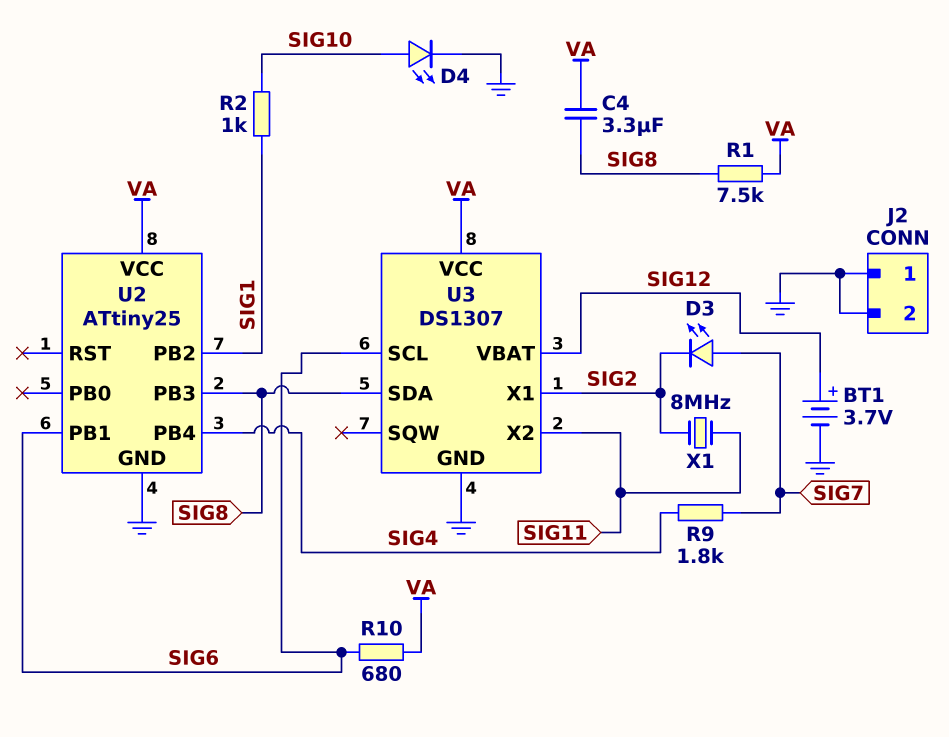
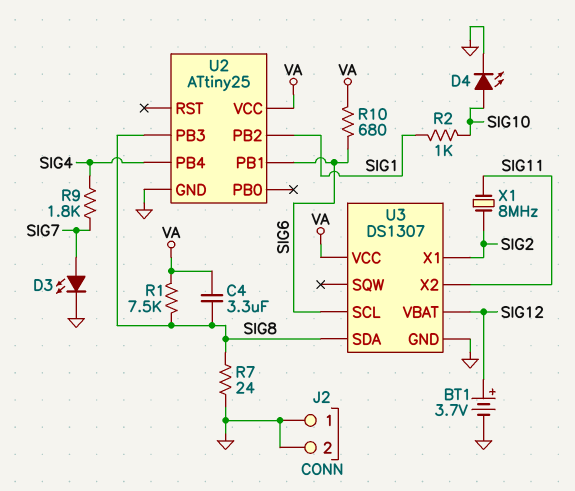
D3: LED (A SIG7, K SIG2) -> LED (A SIG7, K GND)
R7: none -> 24 (GND, SIG8)

